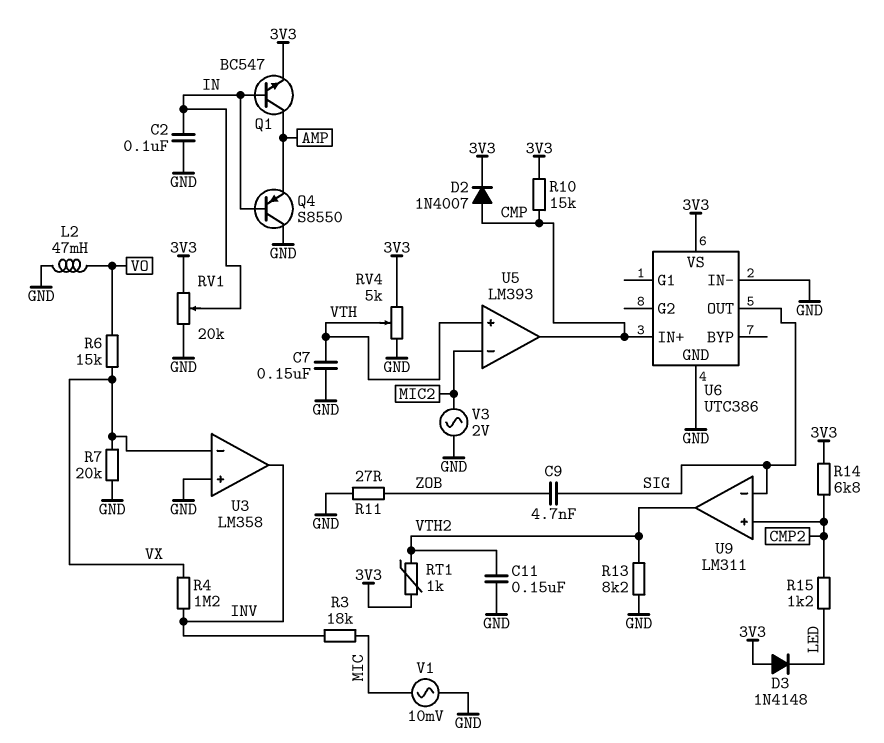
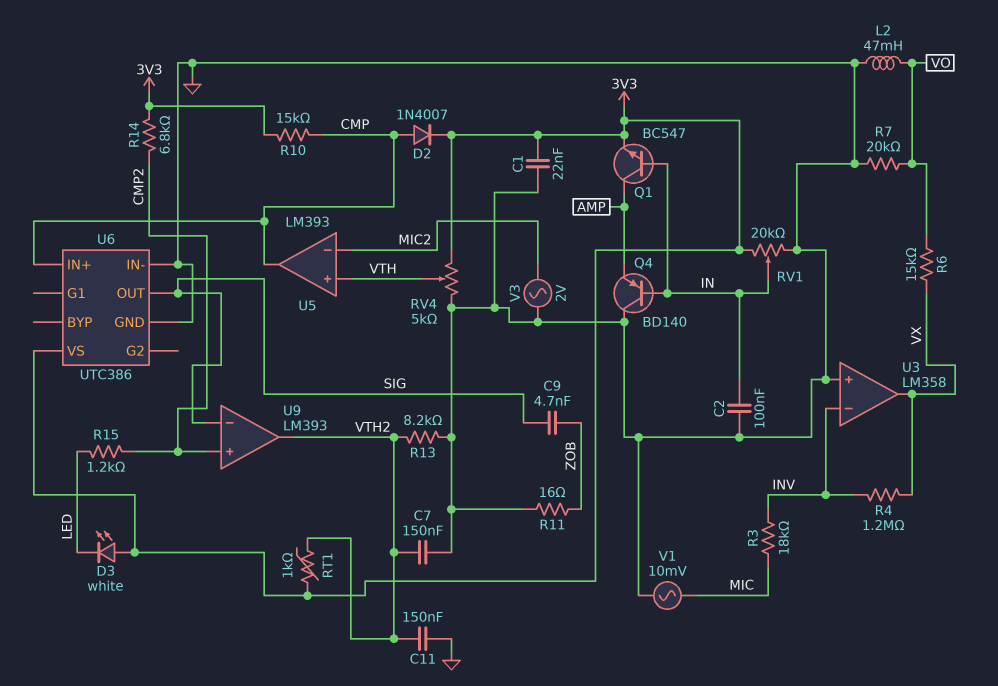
C1: none -> 22nF (3V3, GND)
C7: 150nF (GND, VTH) -> 150nF (GND, VTH2)
D3: diode 1N4148 (A 3V3, K LED) -> LED white (A 3V3, K LED)
Q4: PNP S8550 (B IN, C GND, E AMP) -> PNP BD140 (B IN, C GND, E AMP)
R7: 20k (GND, VX) -> 20k (GND, VO)
R11: 27 (GND, ZOB) -> 16 (GND, ZOB)
U3 pin in-: VX -> INV
U3 pin out: INV -> VX
U9: LM311 -> LM393

